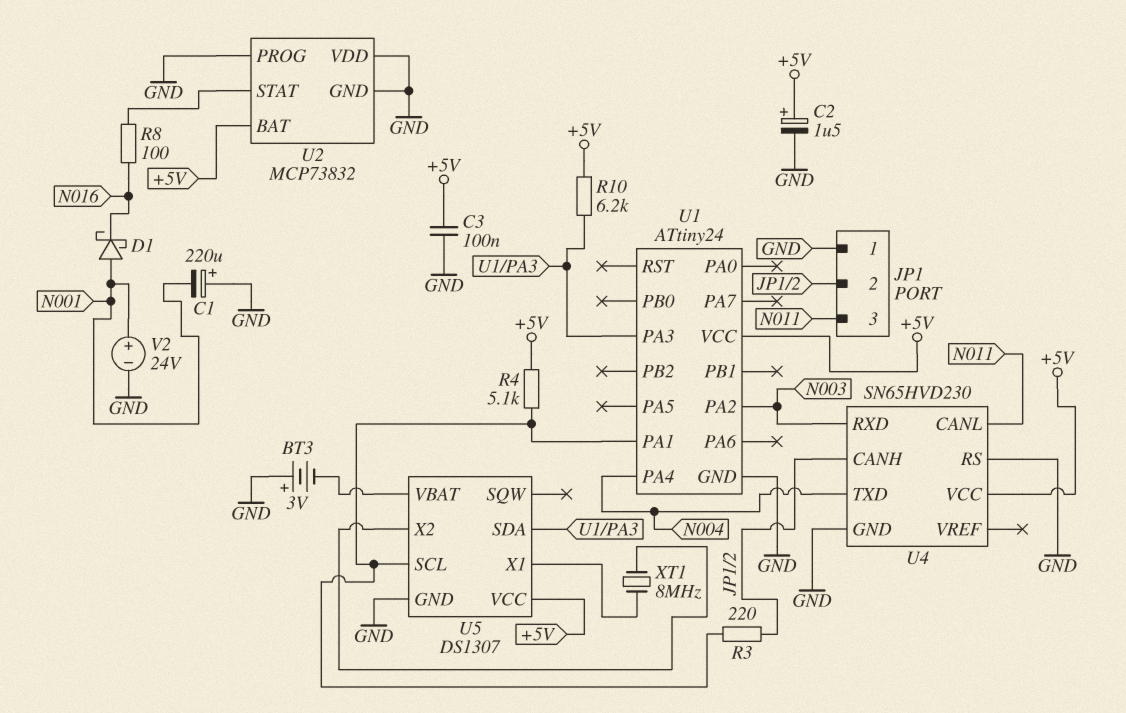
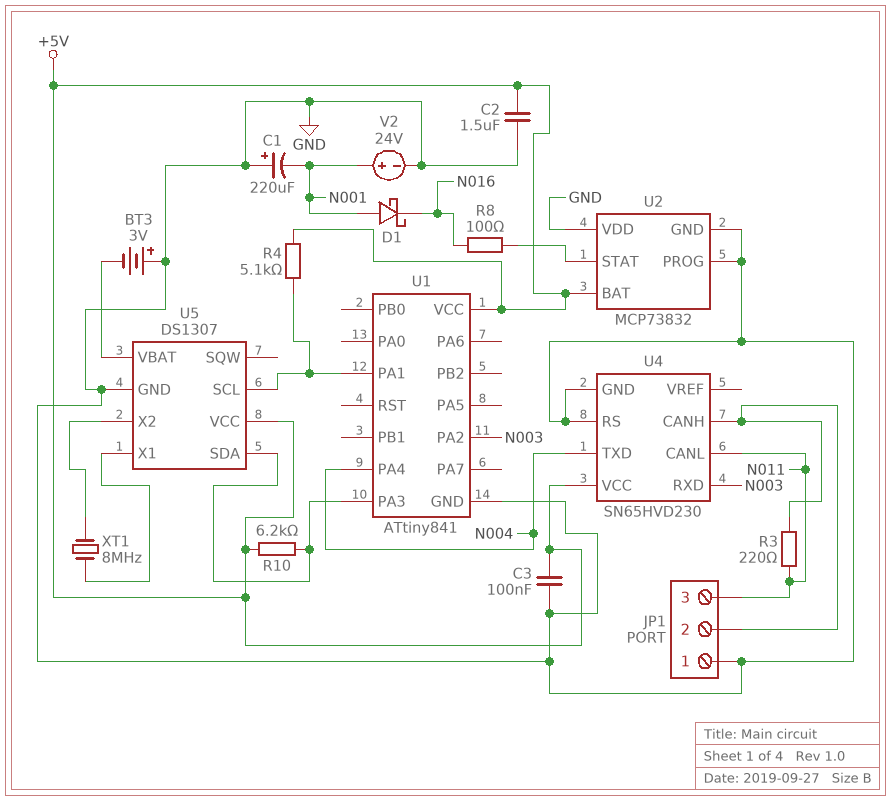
C2: 1.5uF (plus +5V, minus GND) -> 1.5uF (+5V, GND)
R3: 220 (JP1/2, U1/PA1) -> 220 (JP1/2, N011)
U1: ATtiny24 -> ATtiny841

